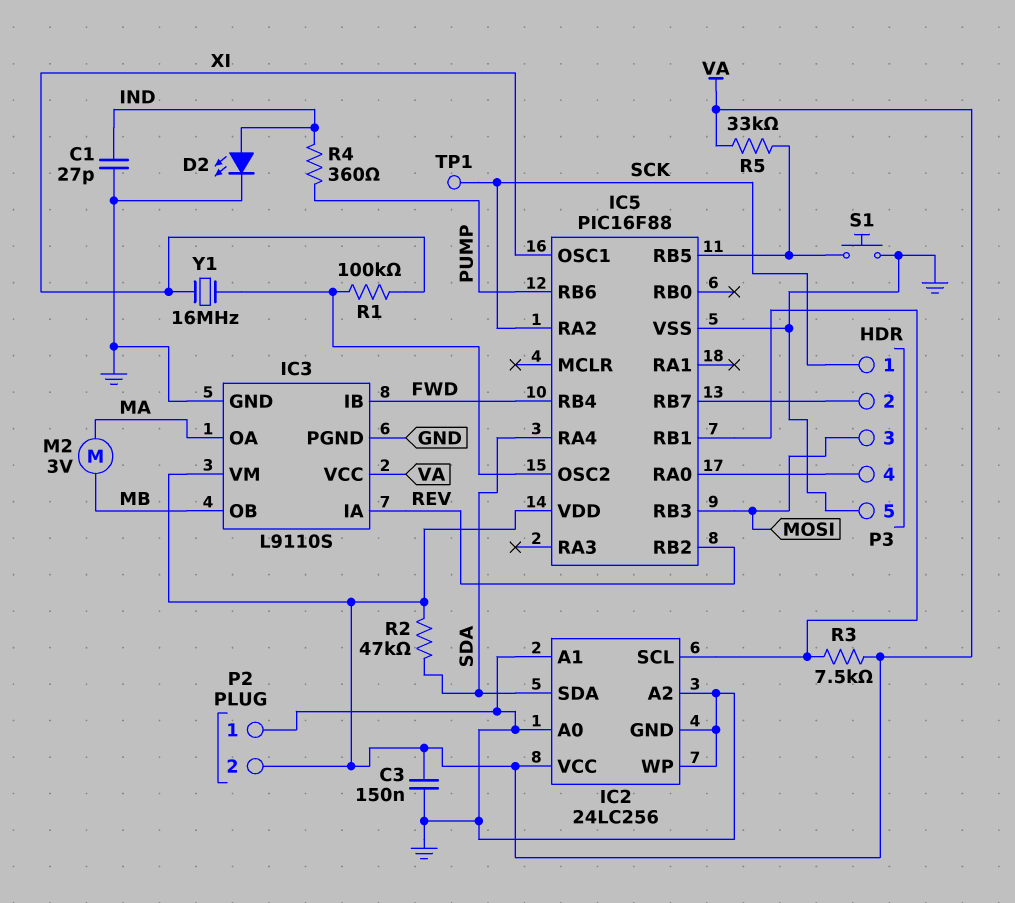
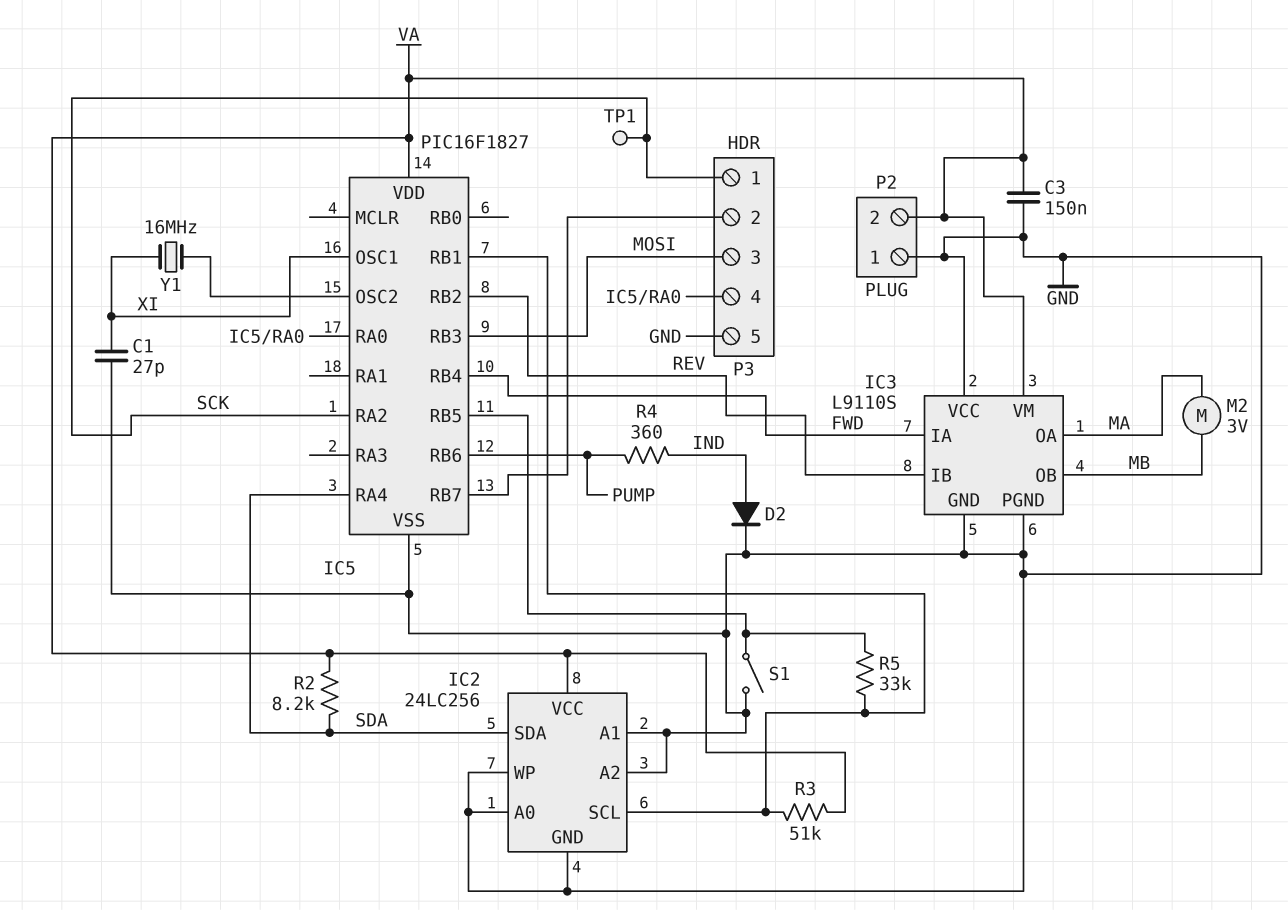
C1: 27pF (GND, IND) -> 27pF (GND, XI)
D2: LED (A IND, K GND) -> diode (A IND, K GND)
IC3 pin IA: REV -> FWD
IC3 pin IB: FWD -> REV
IC3 pin VCC: VA -> GND
IC5: PIC16F88 -> PIC16F1827
R1: 100k (IC5/OSC2, XI) -> none
R2: 47k (SDA, VA) -> 8.2k (SDA, VA)
R3: 7.5k (IC2/SCL, VA) -> 51k (IC2/SCL, VA)
R5: 33k (IC5/RB5, VA) -> 33k (IC2/SCL, IC5/RB5)
S1: button (GND, IC5/RB5) -> switch (GND, IC5/RB5)

